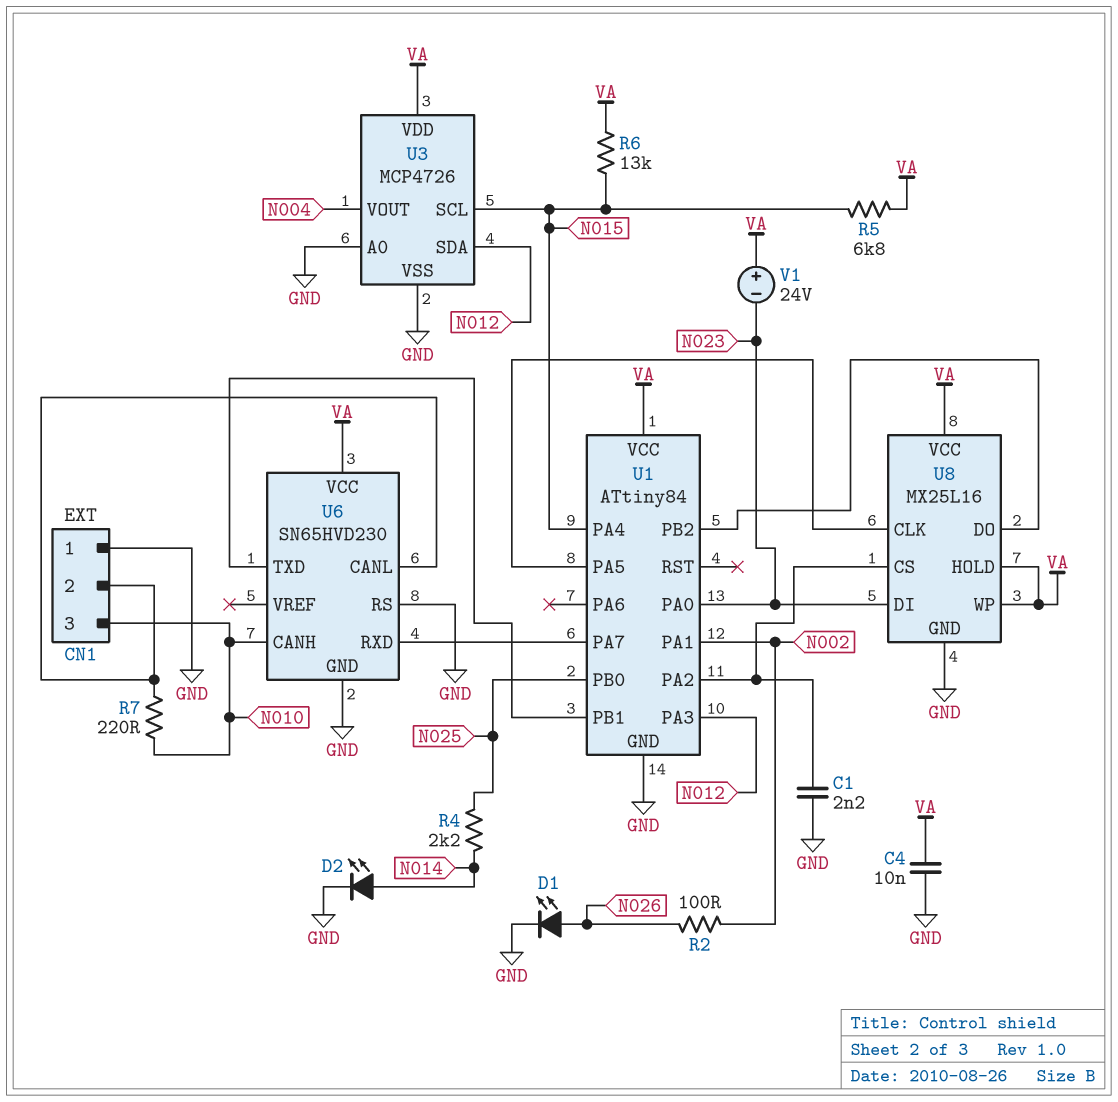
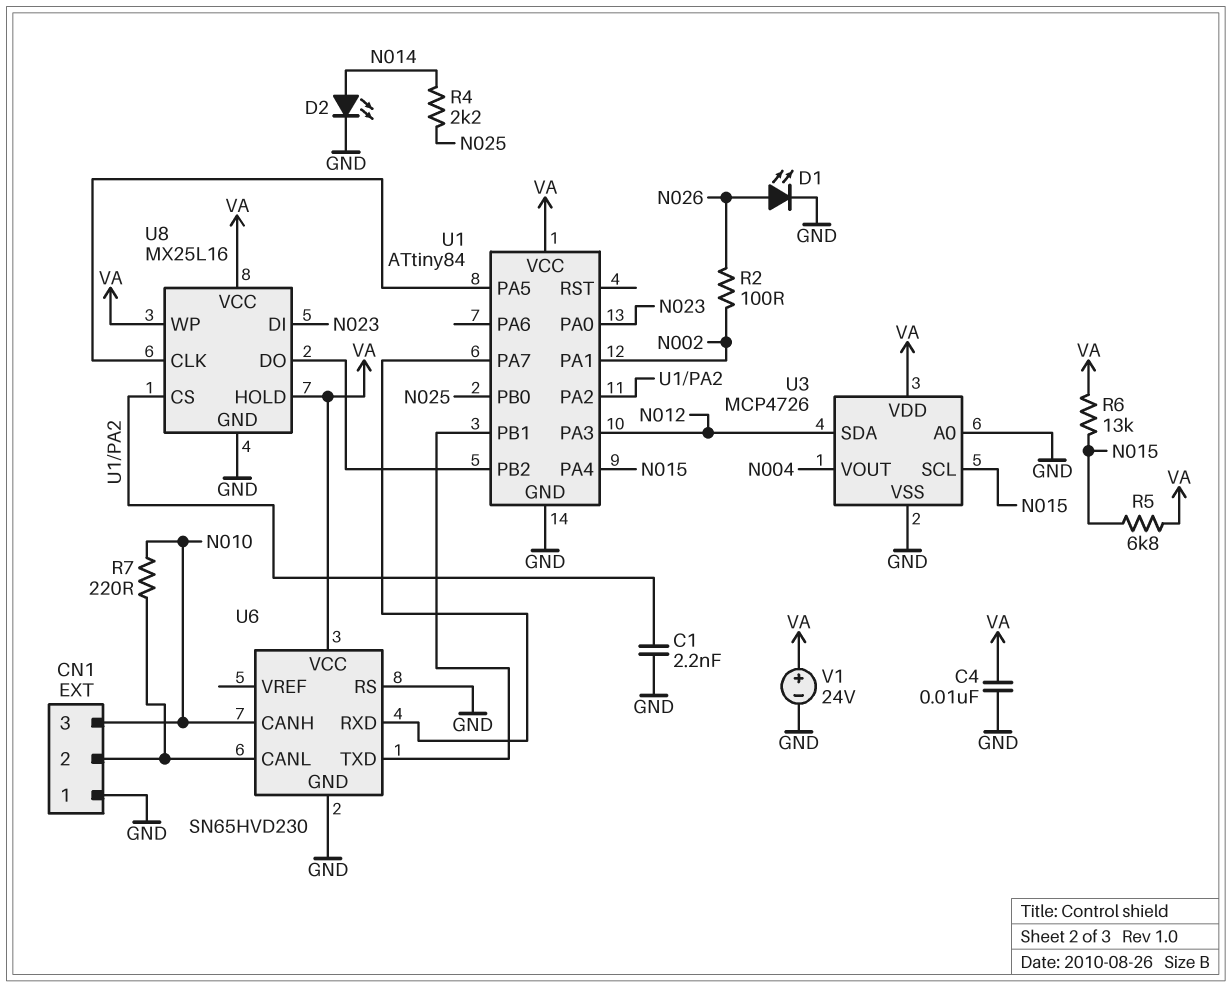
V1: 24V (plus VA, minus N023) -> 24V (plus VA, minus GND)

